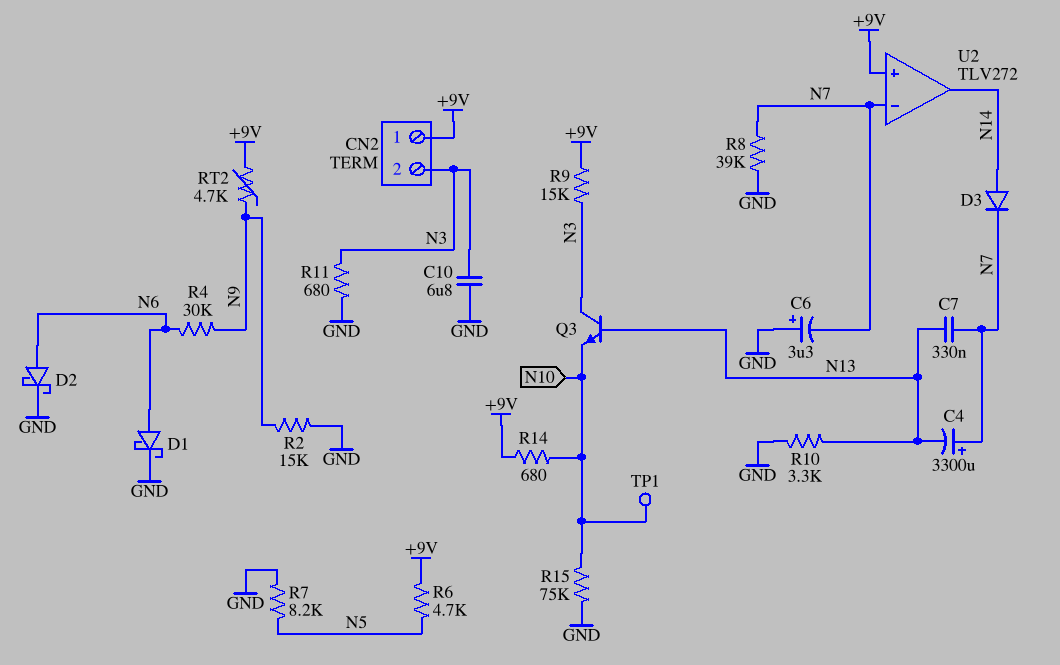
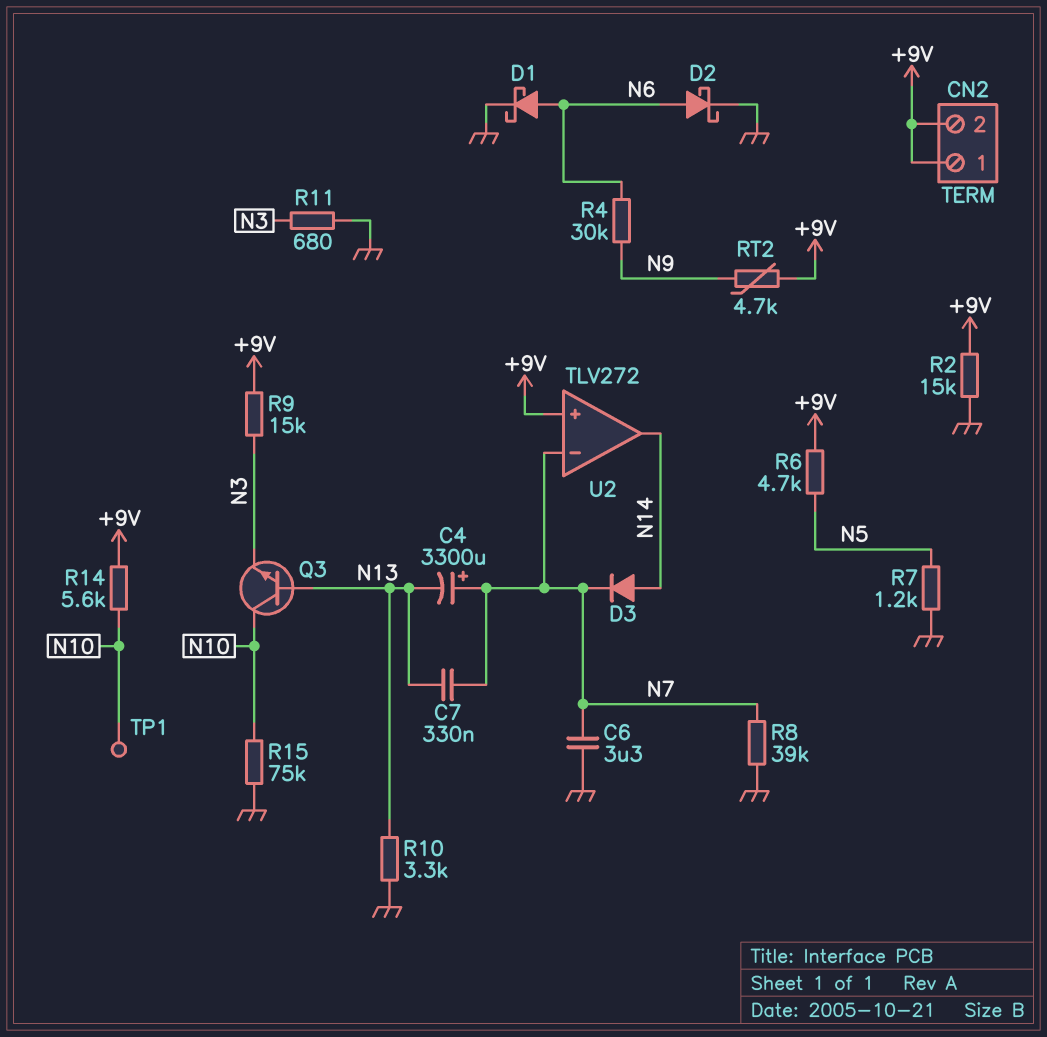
C6: 3.3uF (plus GND, minus N7) -> 3.3uF (GND, N7)
C10: 6.8uF (GND, N3) -> none
CN2 pin 2: N3 -> +9V
Q3: NPN (B N13, C N3, E N10) -> NPN (B N13, C N10, E N3)
R2: 15k (GND, N9) -> 15k (+9V, GND)
R7: 8.2k (GND, N5) -> 1.2k (GND, N5)
R14: 680 (+9V, N10) -> 5.6k (+9V, N10)

